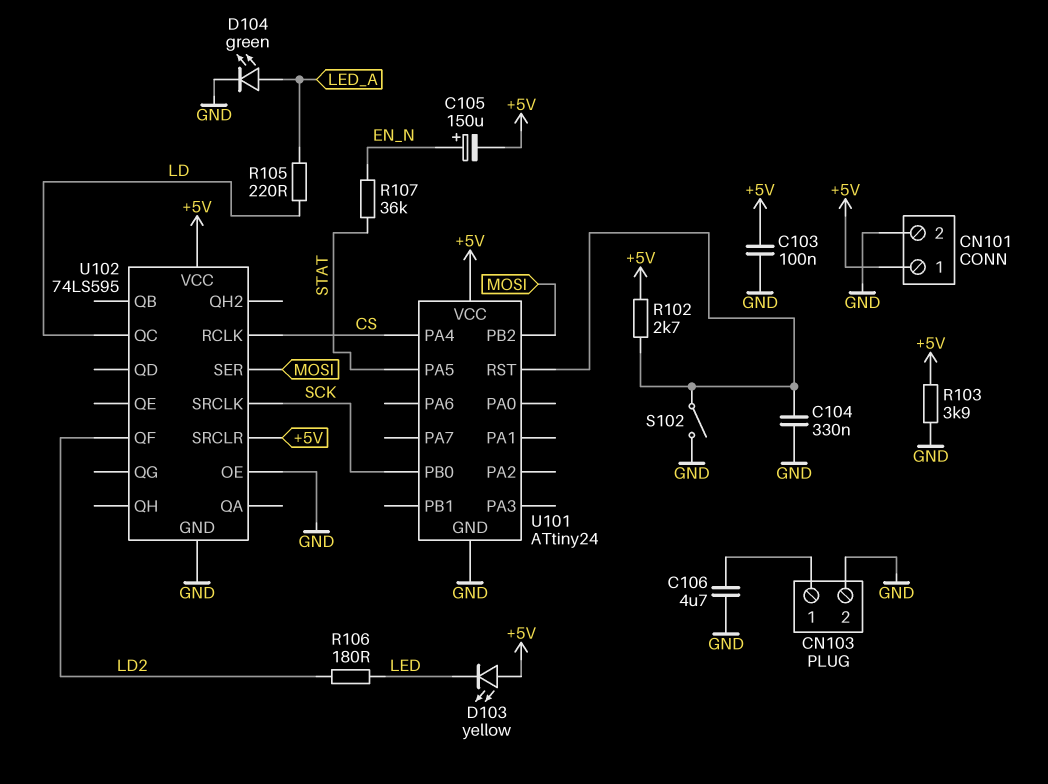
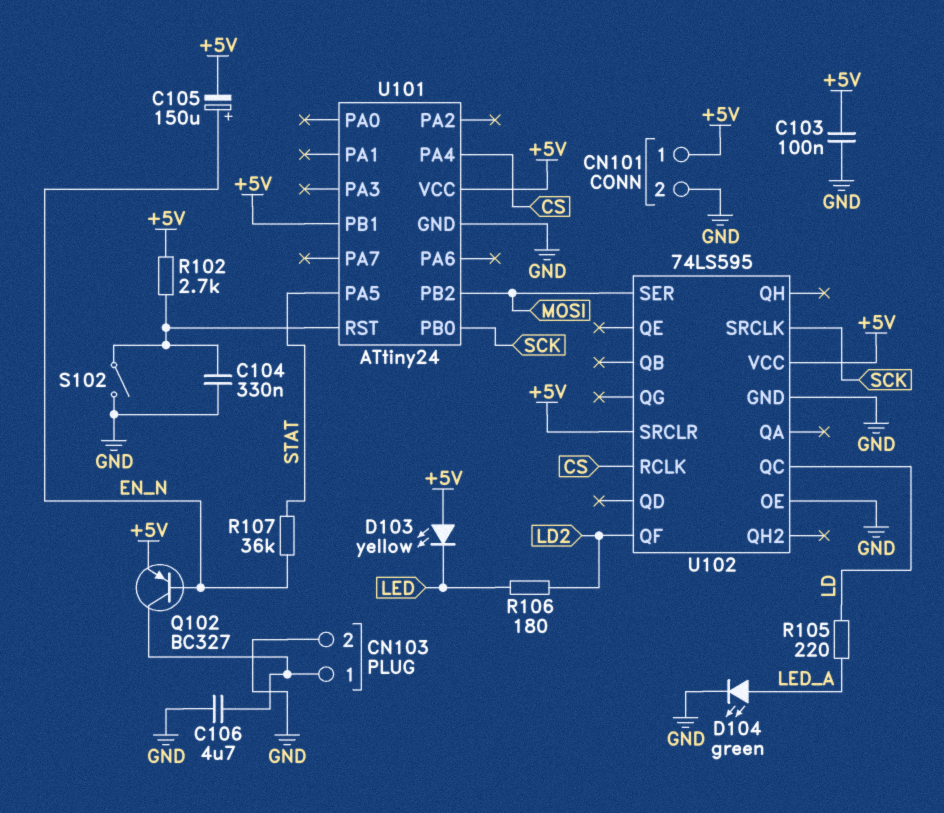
Q102: none -> PNP BC327 (B EN_N, C CN103/1, E +5V)
R103: 3.9k (+5V, GND) -> none
U101 pin PB1: none -> +5V

